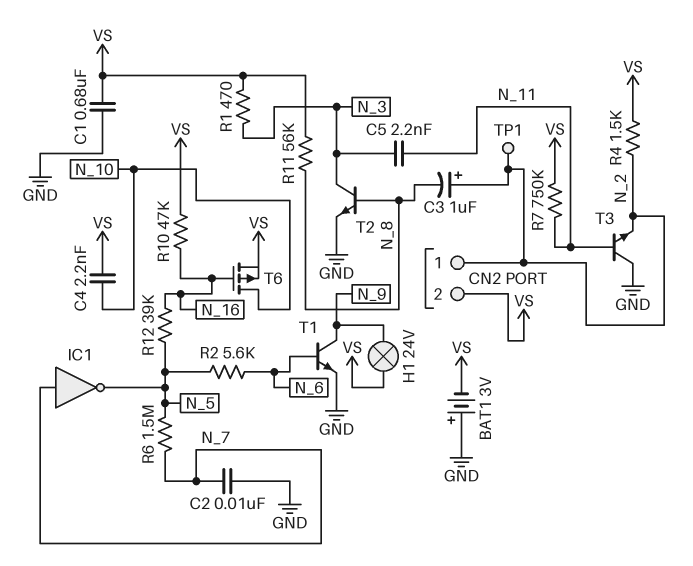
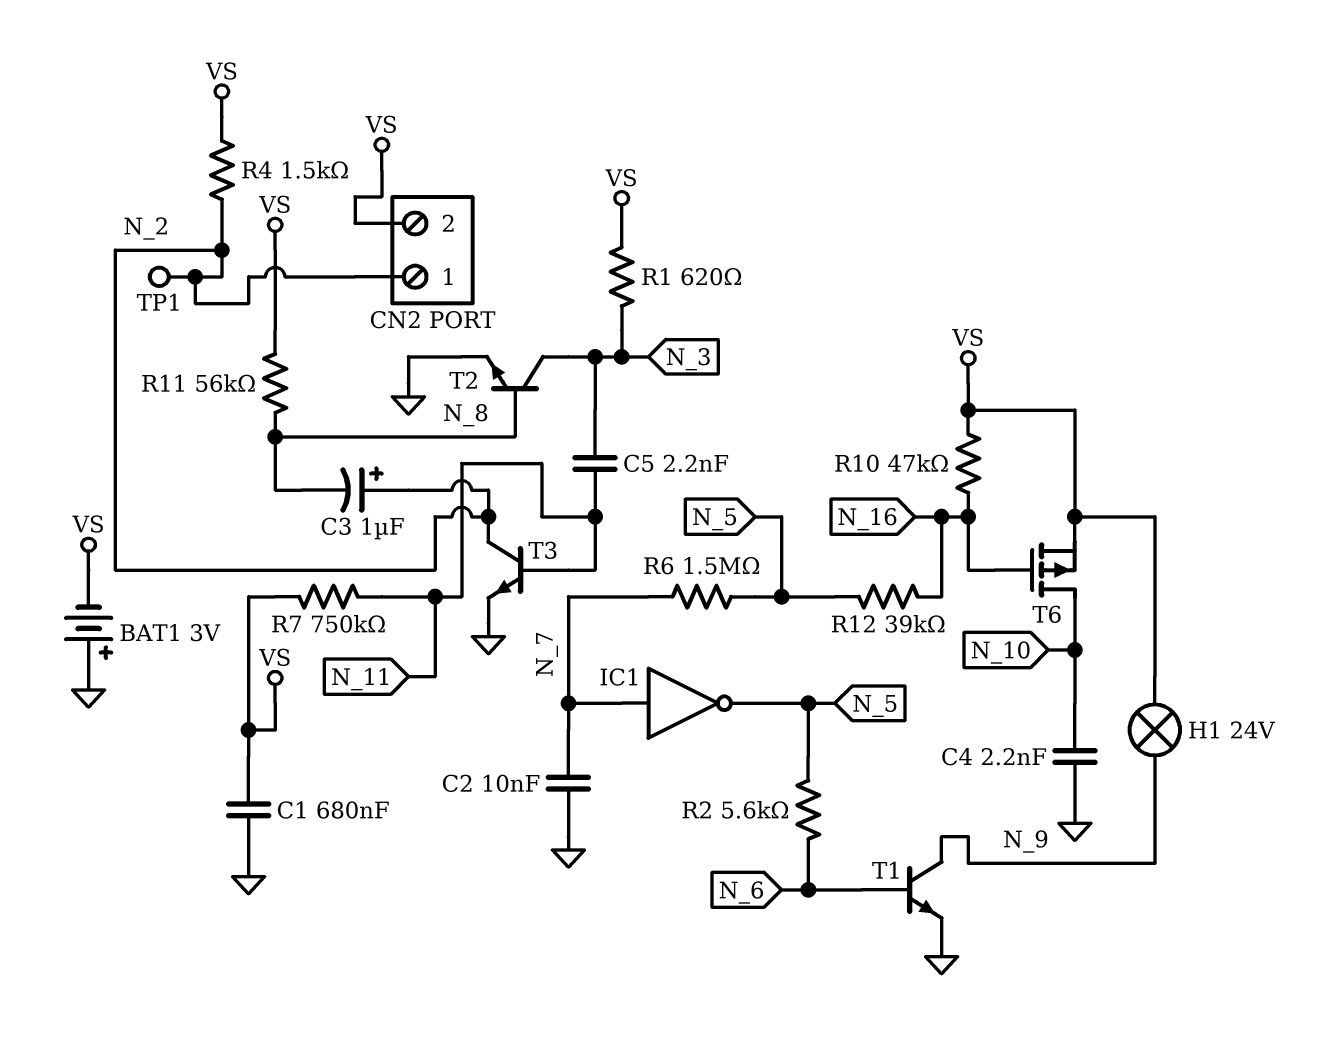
C4: 2.2nF (N_10, VS) -> 2.2nF (GND, N_10)
R1: 470 (N_3, VS) -> 620 (N_3, VS)
T3: NPN (B N_11, C GND, E N_2) -> NPN (B N_11, C N_2, E GND)

